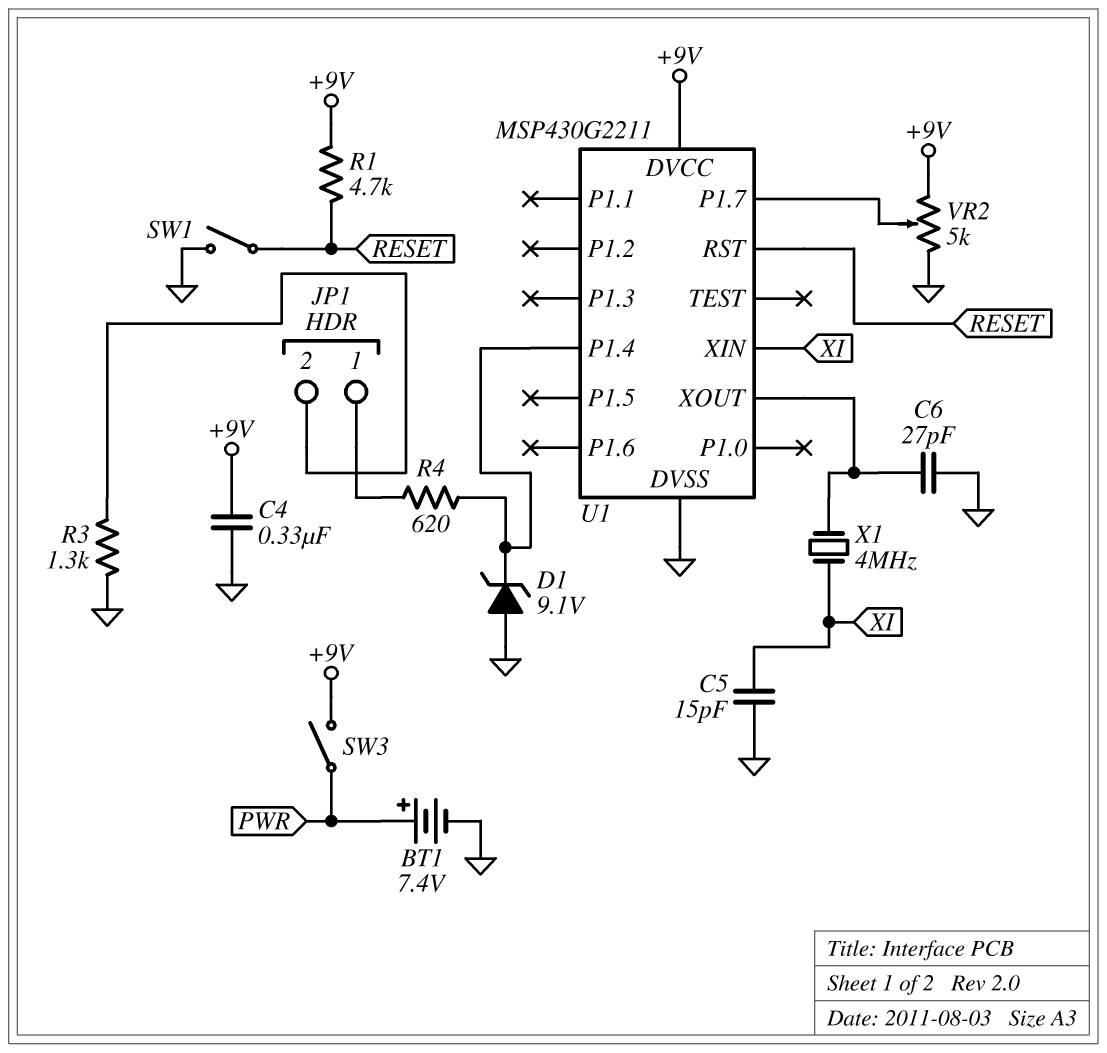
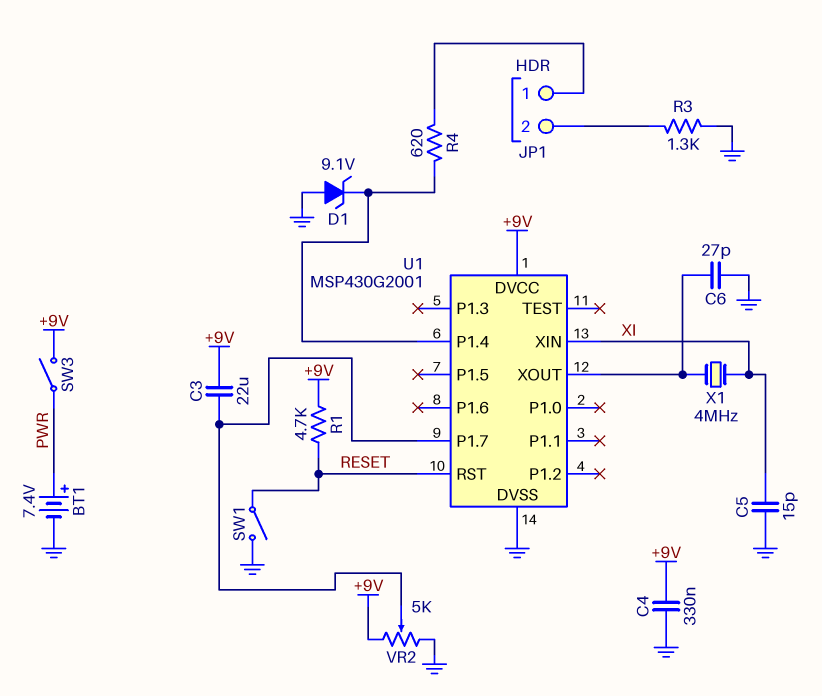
C3: none -> 22uF (+9V, U1/P1.7)
U1: MSP430G2211 -> MSP430G2001

